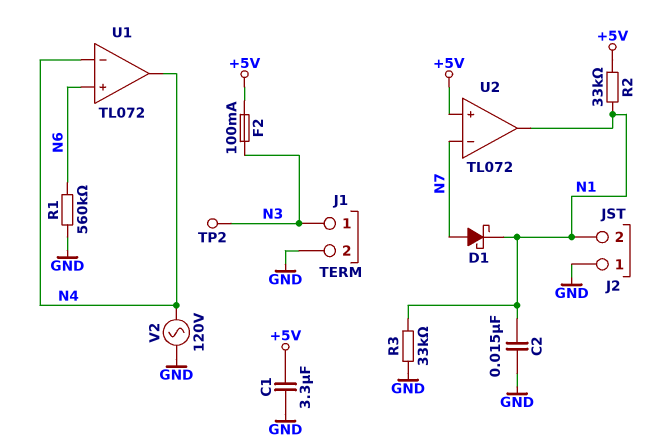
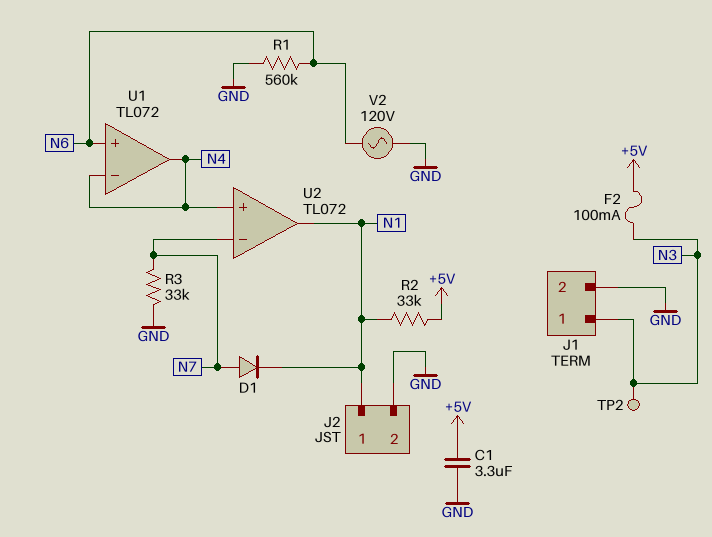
C2: 15nF (GND, N1) -> none
D1: schottky (A N7, K N1) -> diode (A N7, K N1)
J2 pin 1: GND -> N1
J2 pin 2: N1 -> GND
R3: 33k (GND, N1) -> 33k (GND, N7)
U2 pin in+: +5V -> N4
V2: AC 120V (GND, N4) -> AC 120V (GND, N6)

